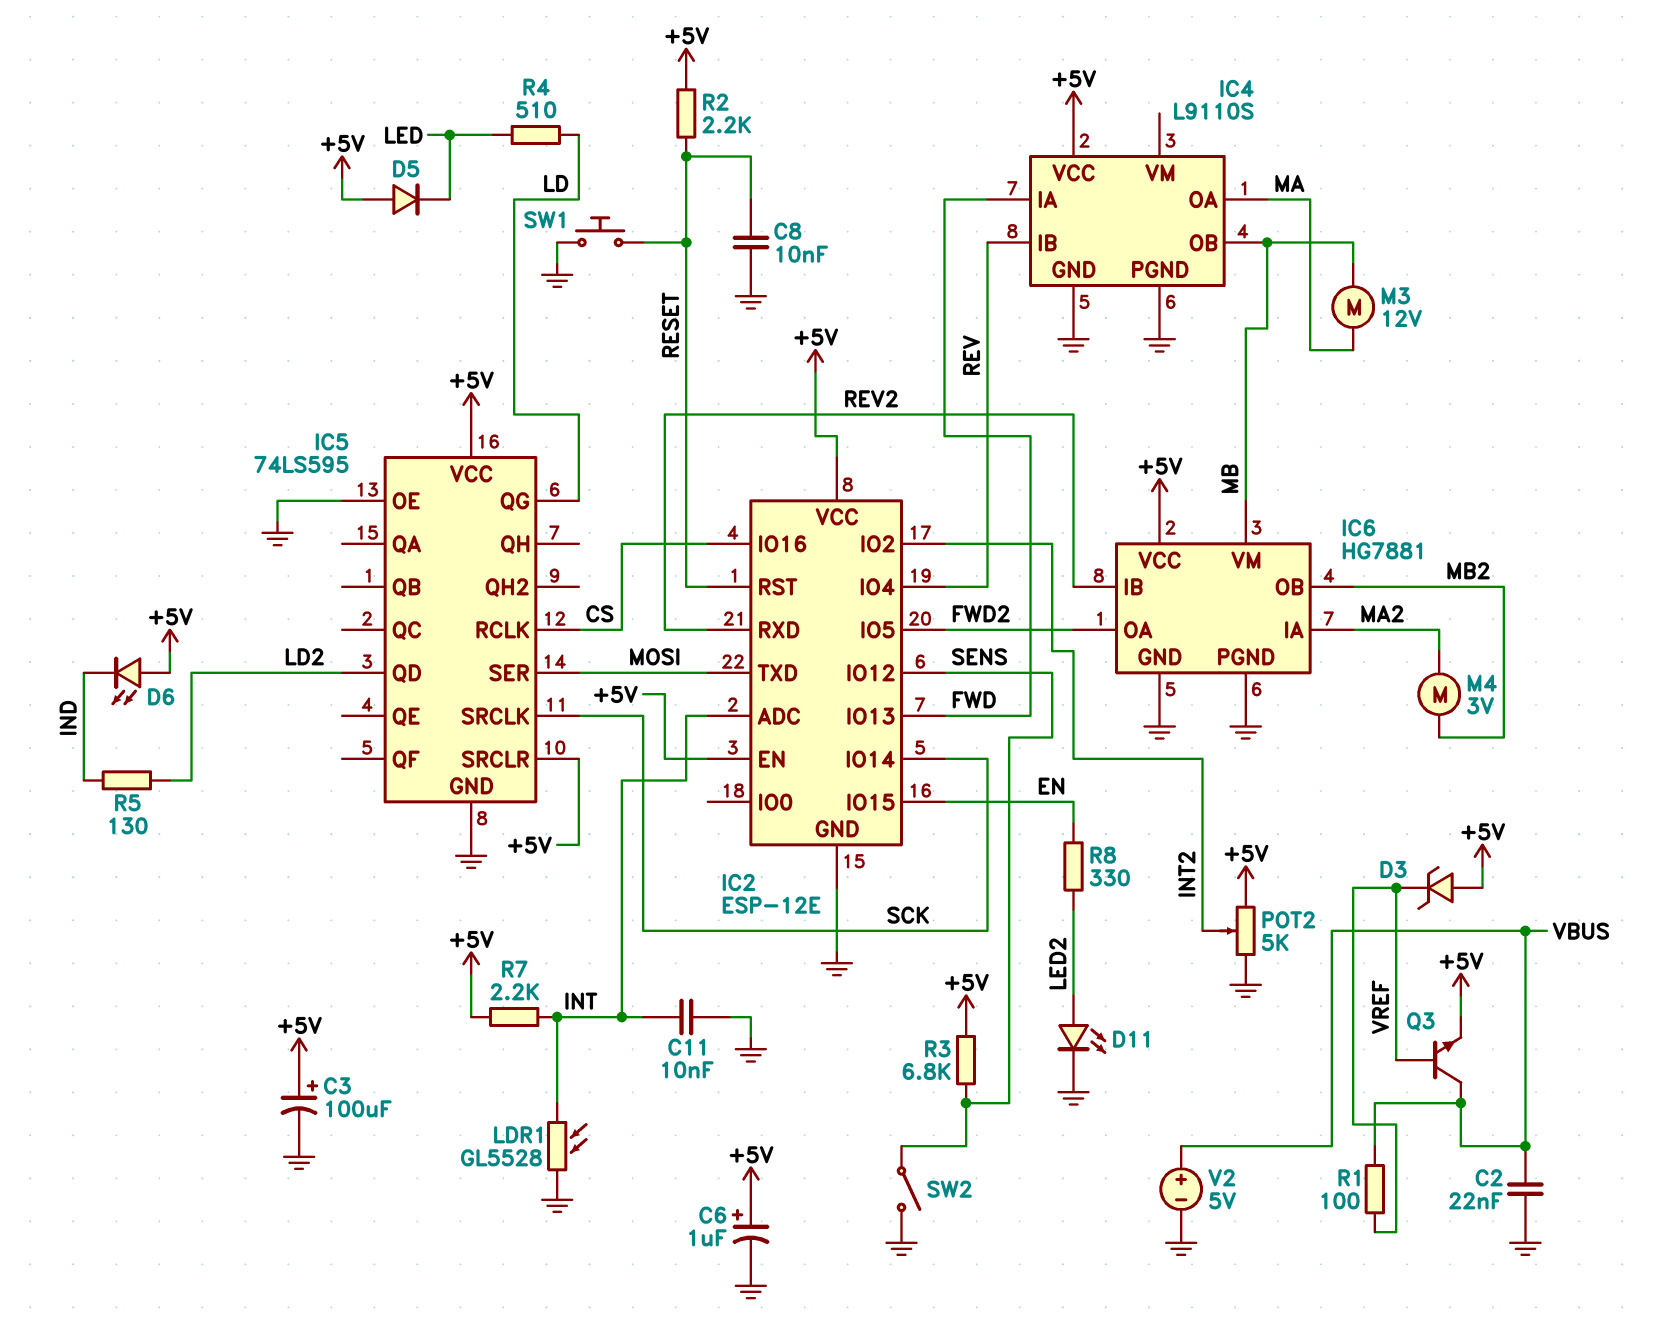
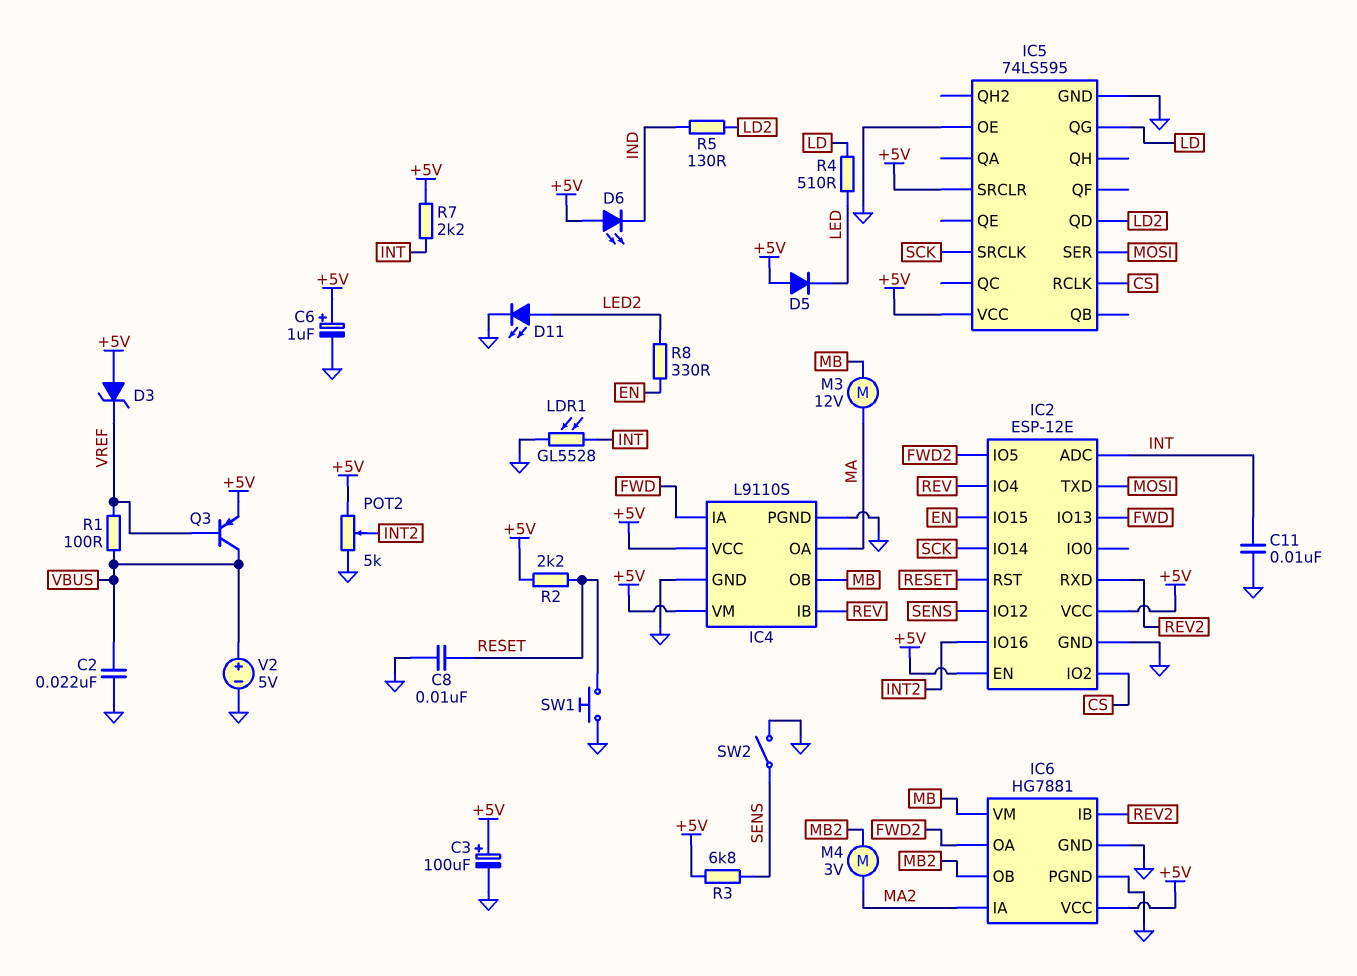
IC2 pin IO2: INT2 -> CS
IC2 pin IO16: CS -> INT2
IC4 pin VM: none -> +5V
Q3: NPN (B VREF, C VBUS, E +5V) -> PNP (B VREF, C VBUS, E +5V)

